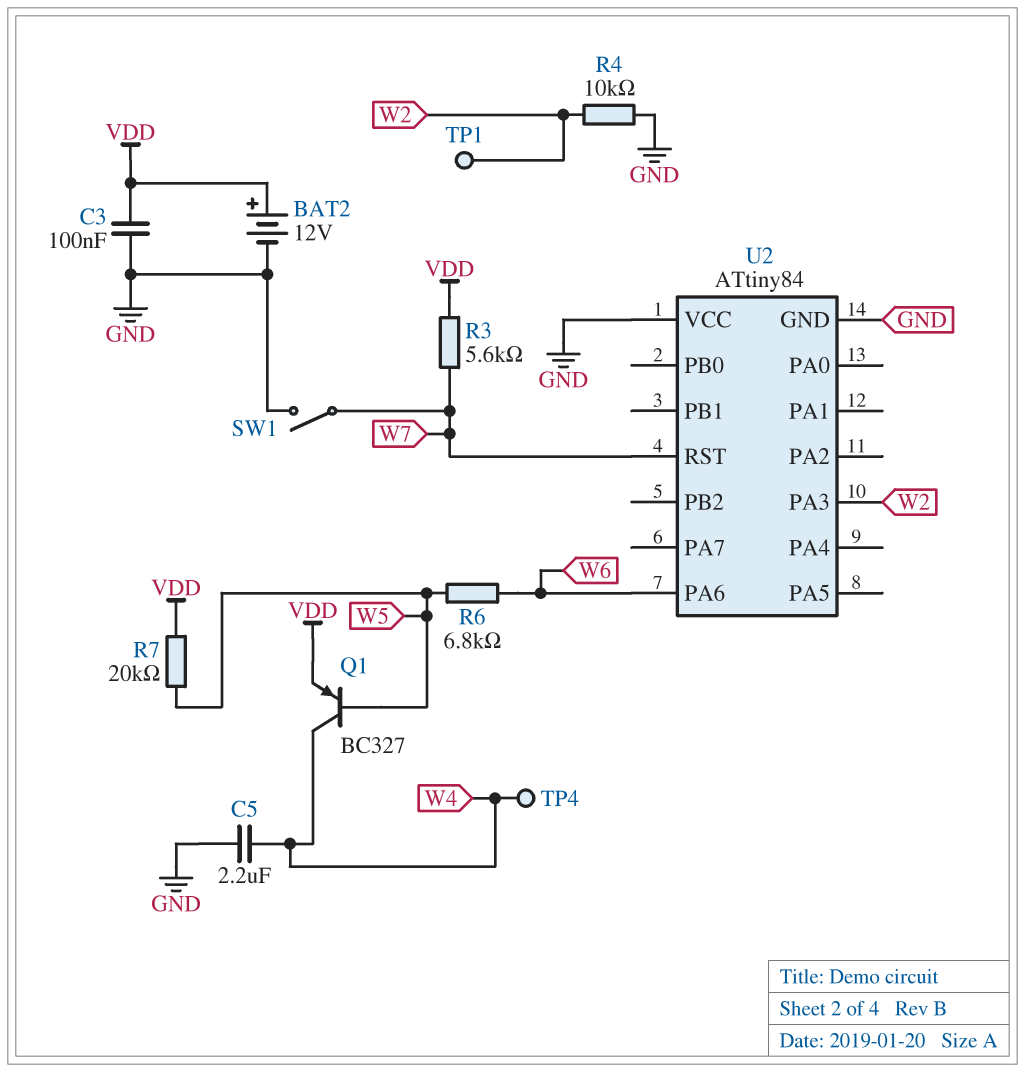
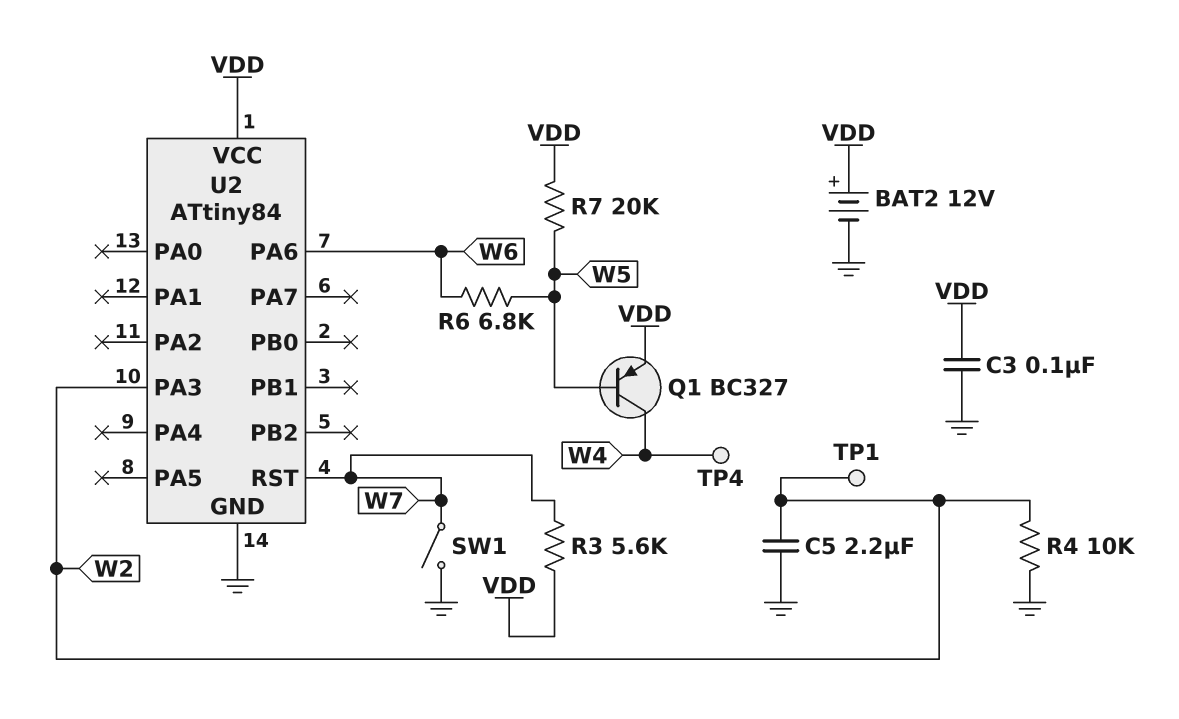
C5: 2.2uF (GND, W4) -> 2.2uF (GND, W2)
U2 pin VCC: GND -> VDD

